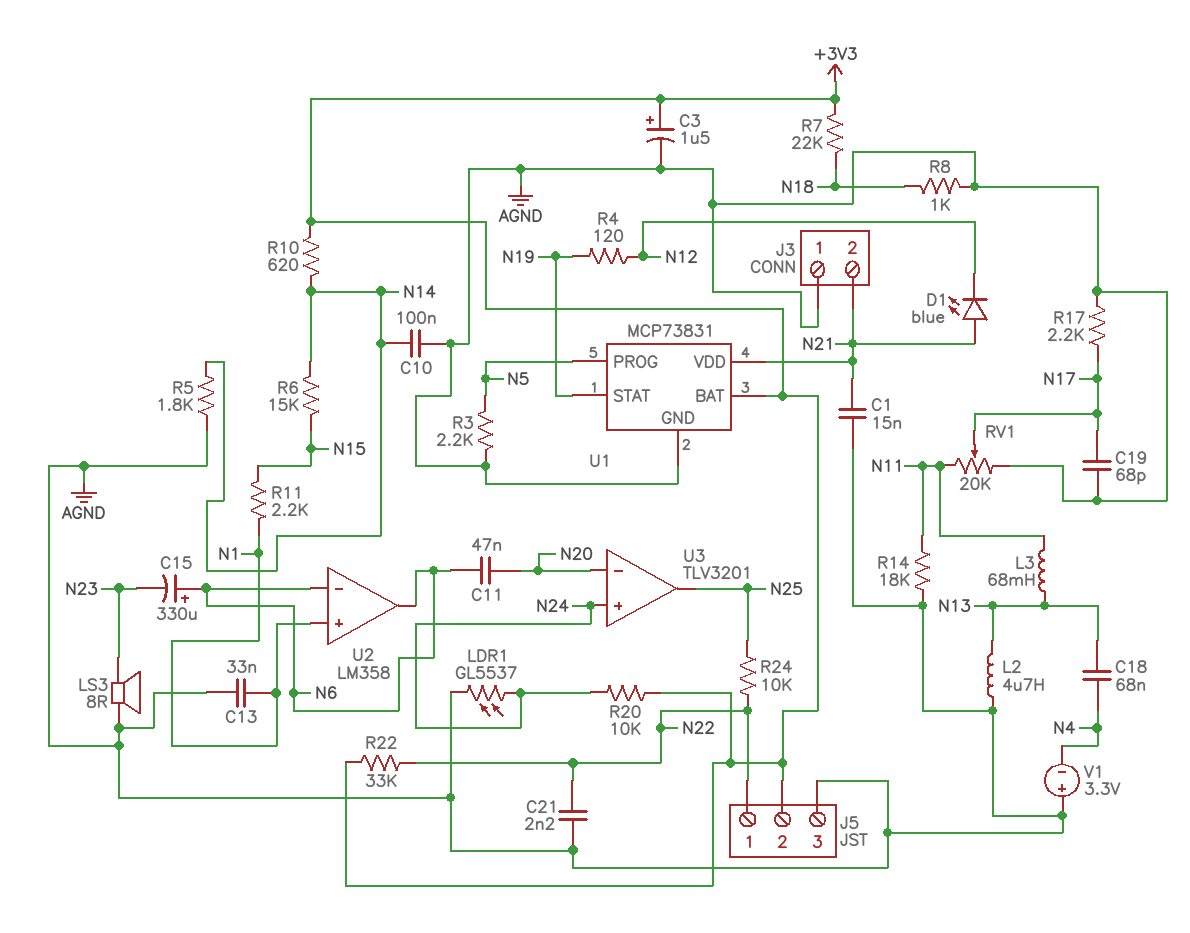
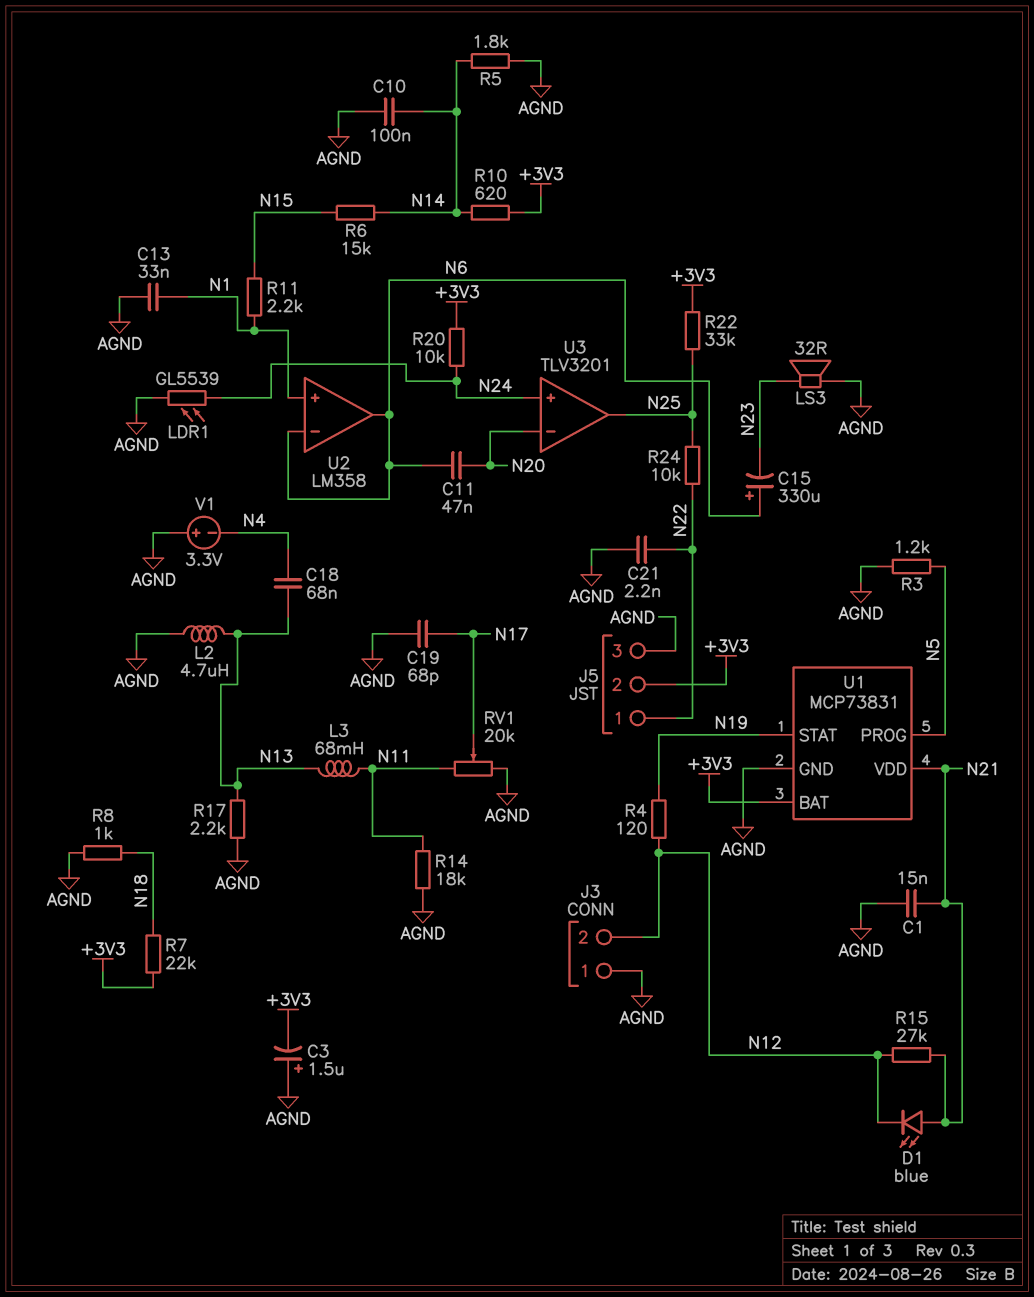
C3: 1.5uF (plus +3V3, minus AGND) -> 1.5uF (plus AGND, minus +3V3)
J3 pin 2: N21 -> N12
LDR1: GL5537 (AGND, N24) -> GL5539 (AGND, N24)
LS3: speaker 8R (AGND, N23) -> speaker 32R (AGND, N23)
R3: 2.2k (AGND, N5) -> 1.2k (AGND, N5)
R15: none -> 27k (N12, N21)
R17: 2.2k (AGND, N17) -> 2.2k (AGND, N13)
R22: 33k (+3V3, N22) -> 33k (+3V3, N25)

